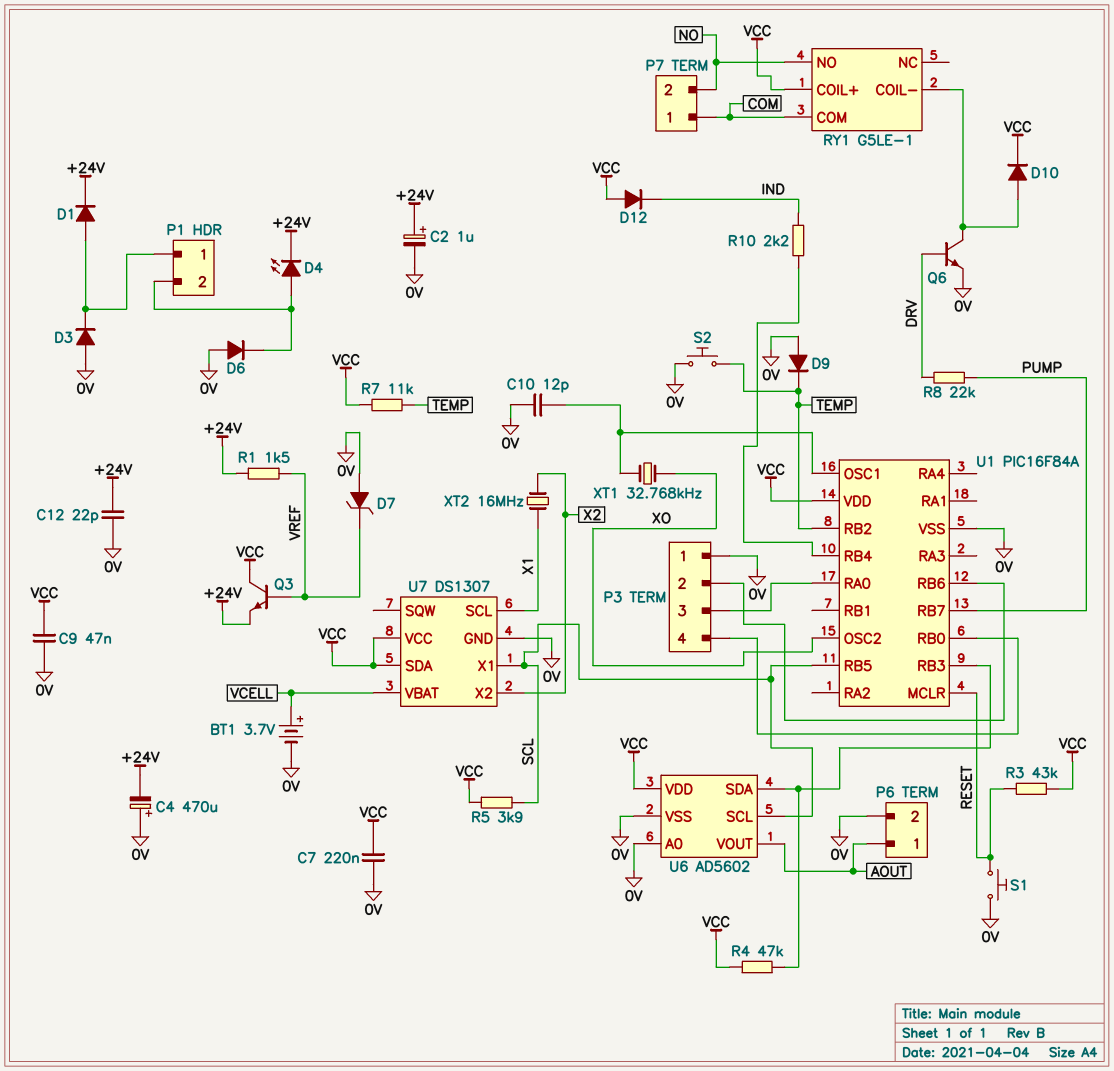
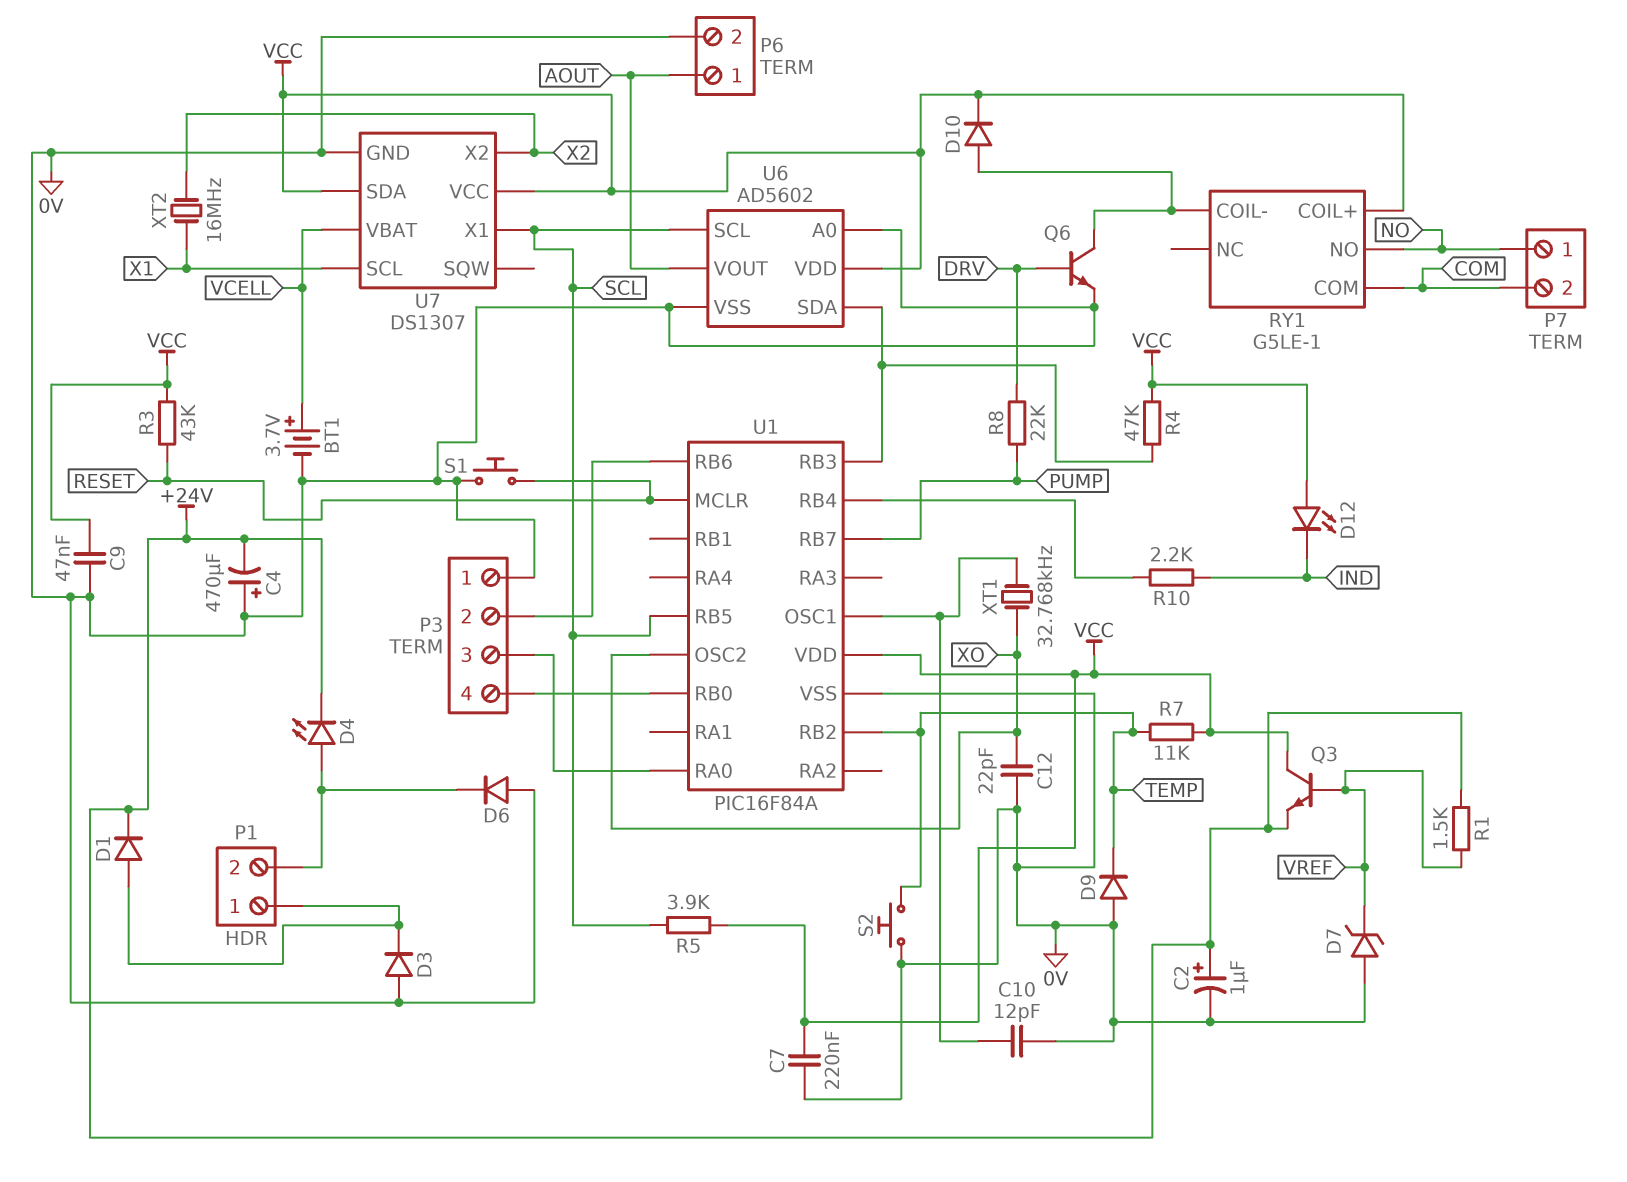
C12: 22pF (+24V, 0V) -> 22pF (0V, XO)
D12: diode (A VCC, K IND) -> LED (A VCC, K IND)
P7 pin 1: COM -> NO
P7 pin 2: NO -> COM

